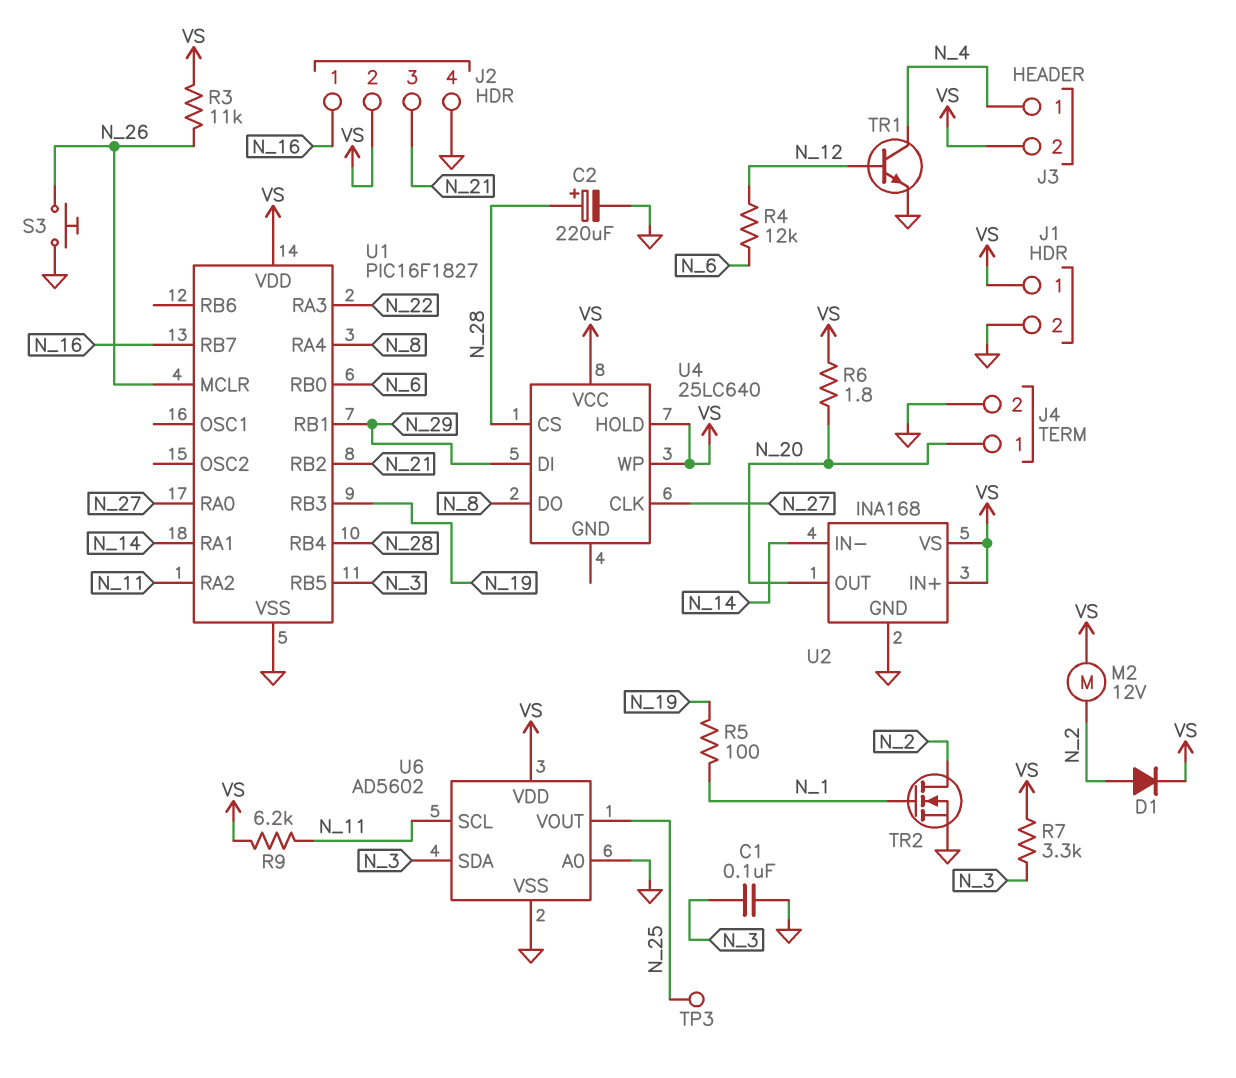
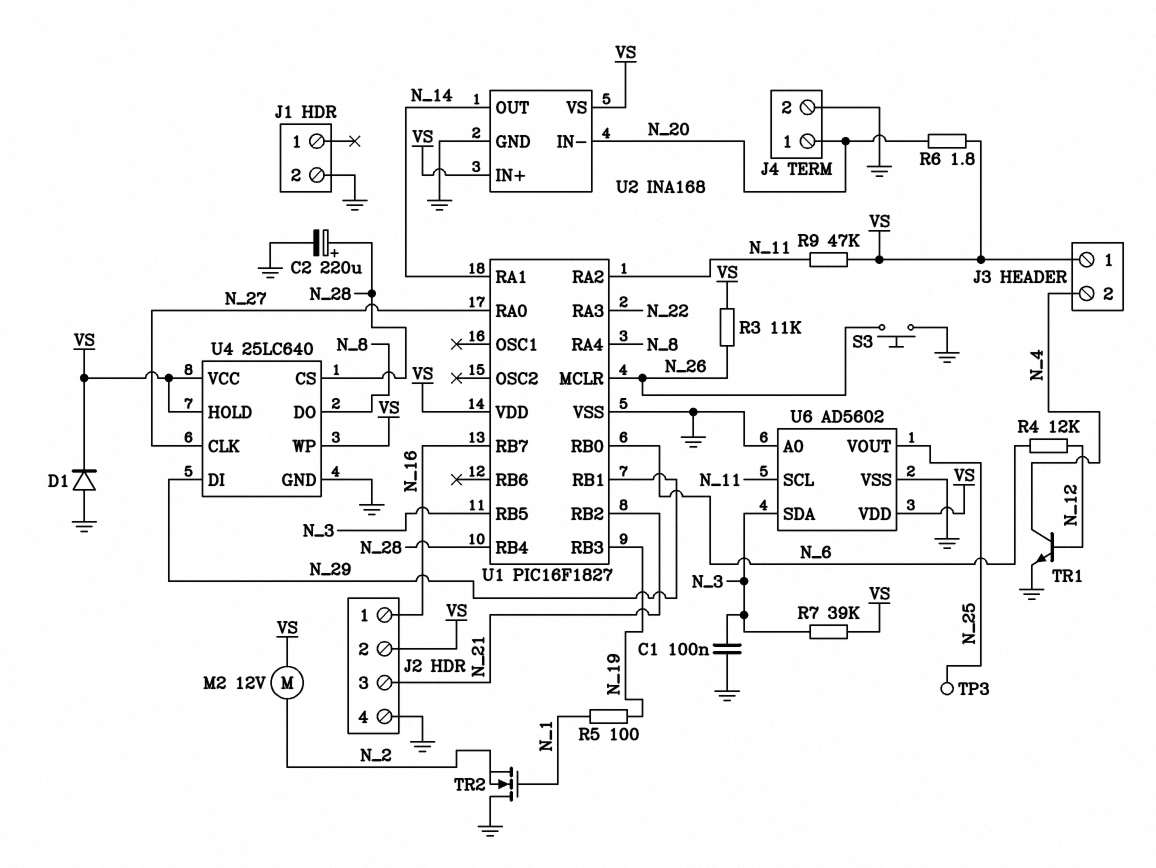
D1: diode (A N_2, K VS) -> diode (A GND, K VS)
J1 pin 1: VS -> none
J3 pin 1: N_4 -> VS
J3 pin 2: VS -> N_4
R7: 3.3k (N_3, VS) -> 39k (N_3, VS)
R9: 6.2k (N_11, VS) -> 47k (N_11, VS)
TR2: NMOS (G N_1, D N_2, S GND) -> NMOS (G N_1, D GND, S N_2)
U2 pin IN-: N_14 -> N_20
U2 pin OUT: N_20 -> N_14
U4 pin GND: none -> GND

